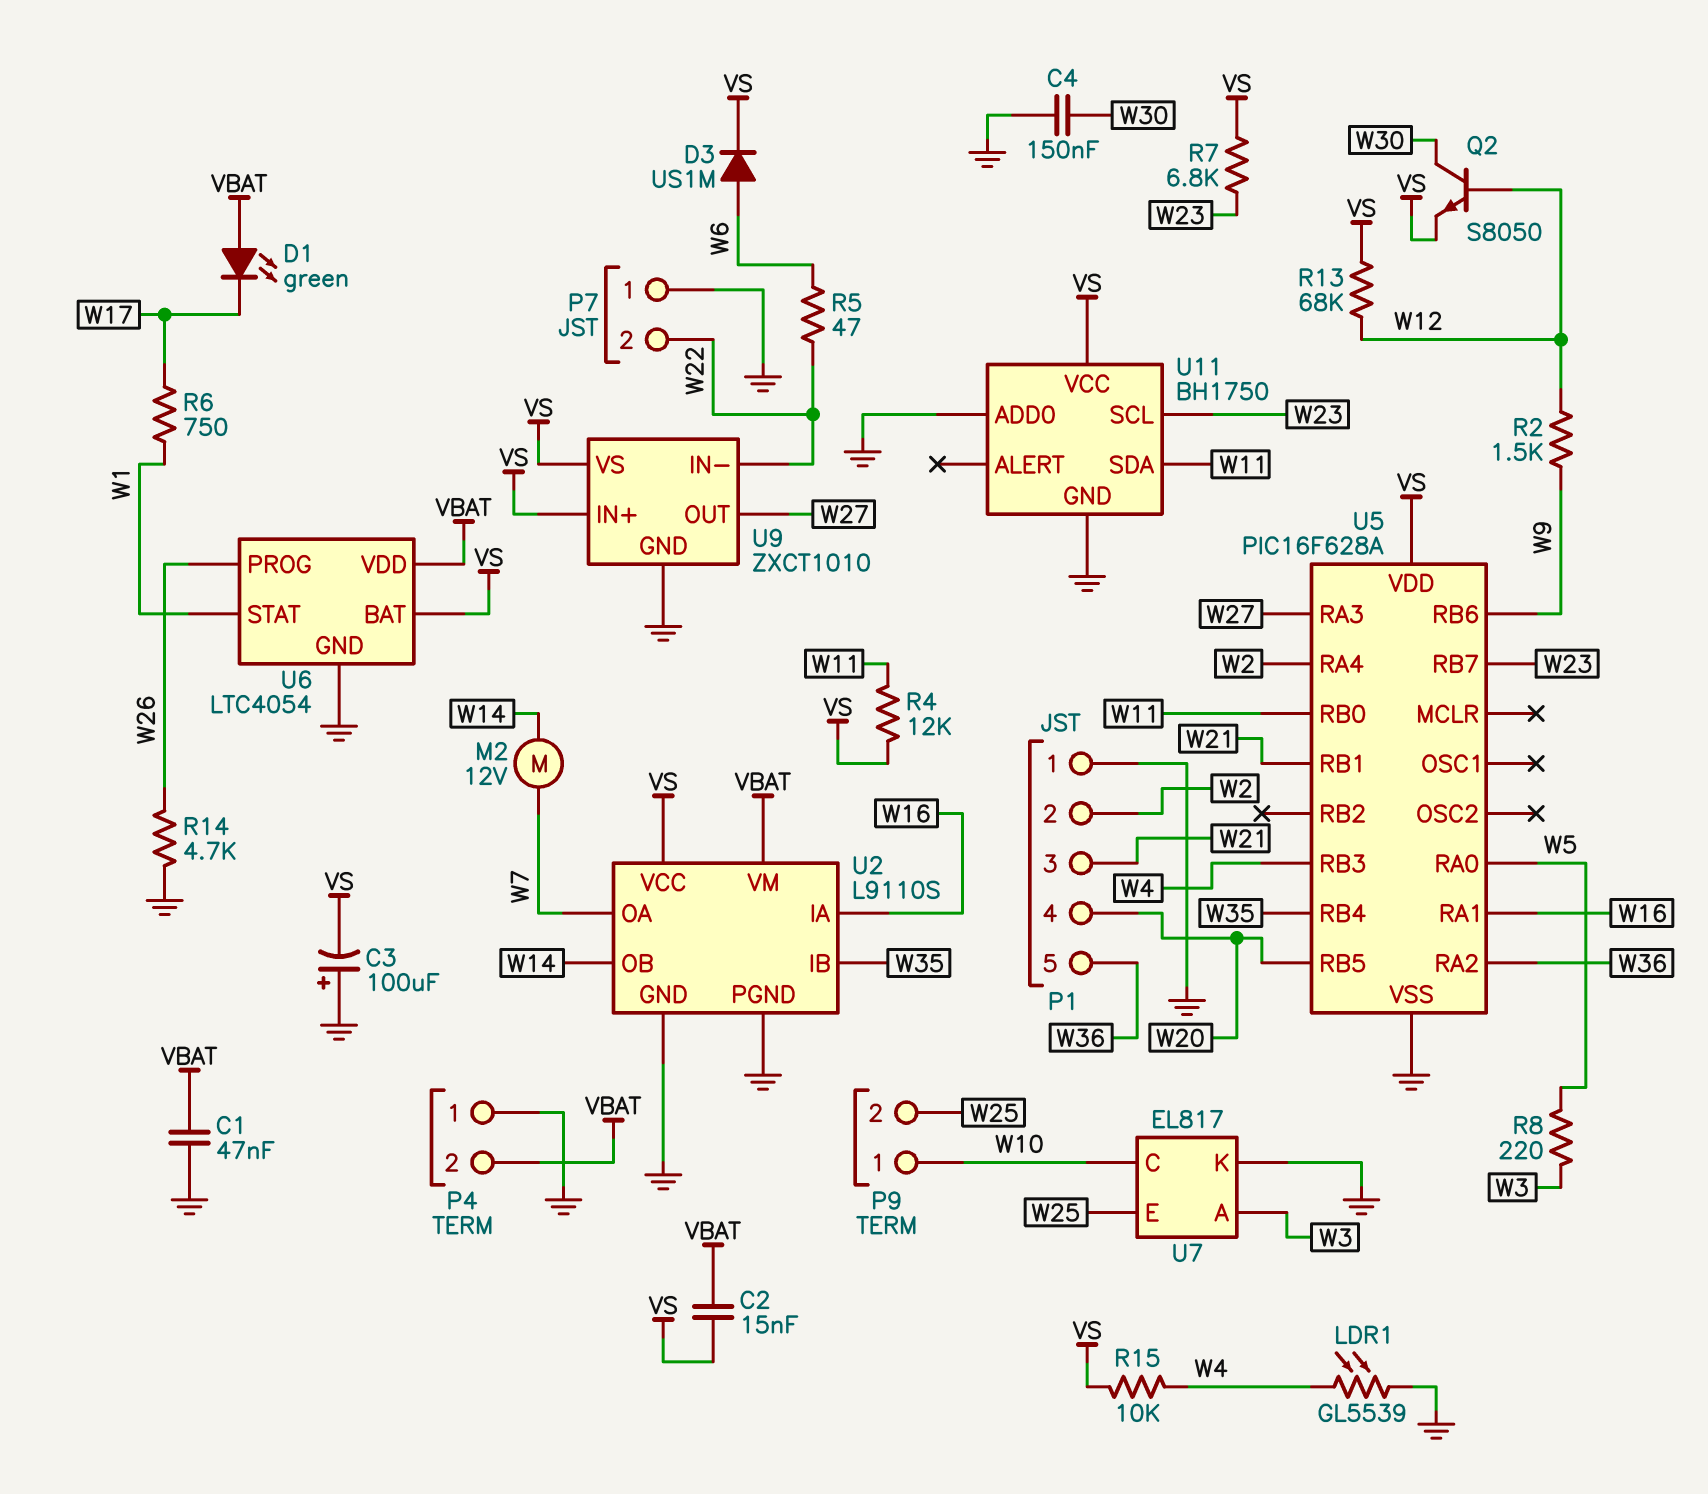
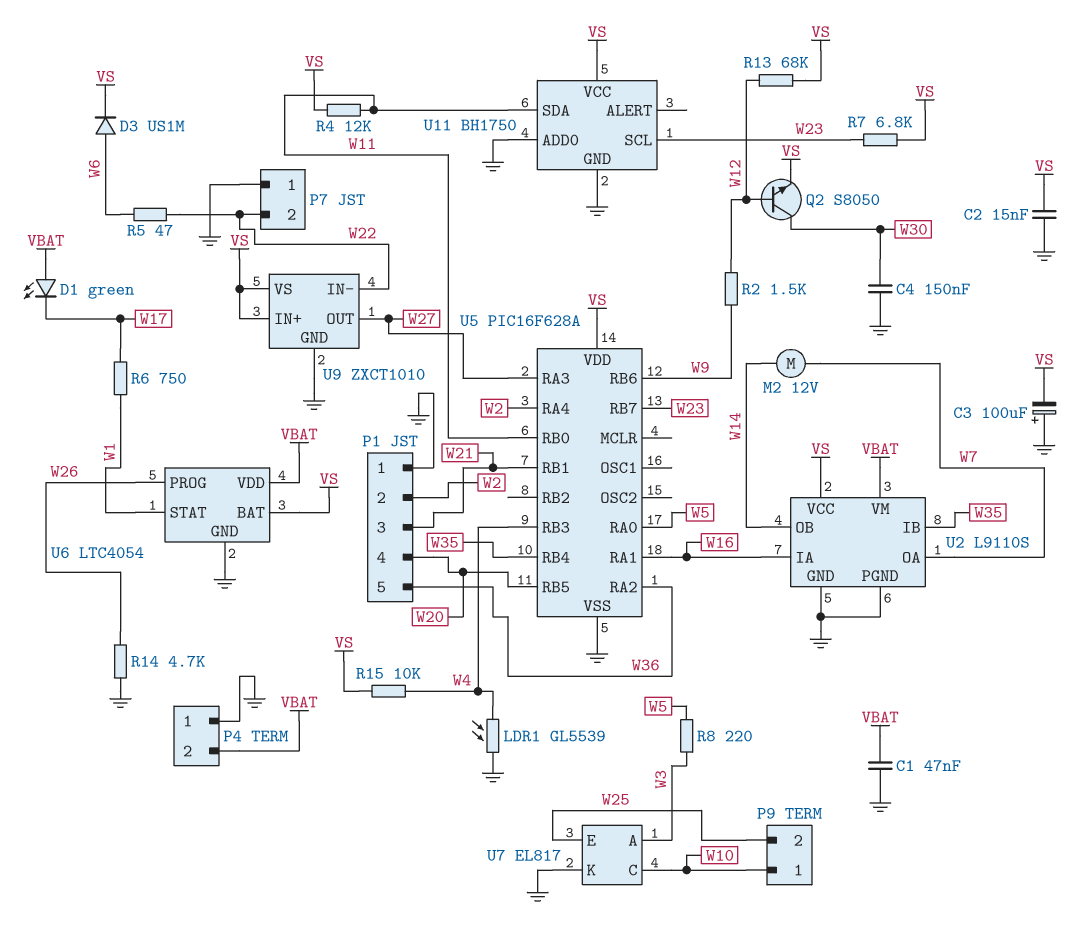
C2: 15nF (VBAT, VS) -> 15nF (GND, VS)

